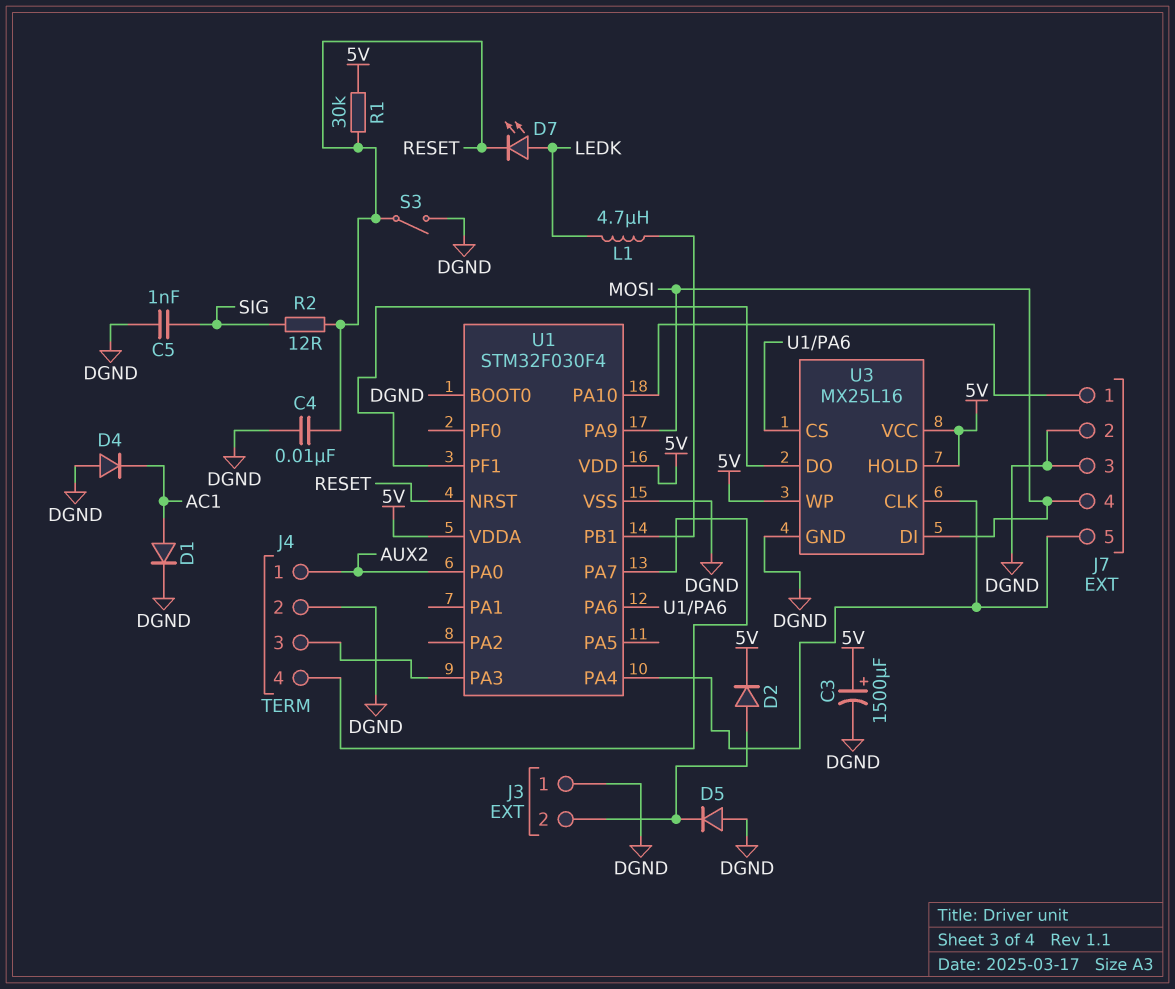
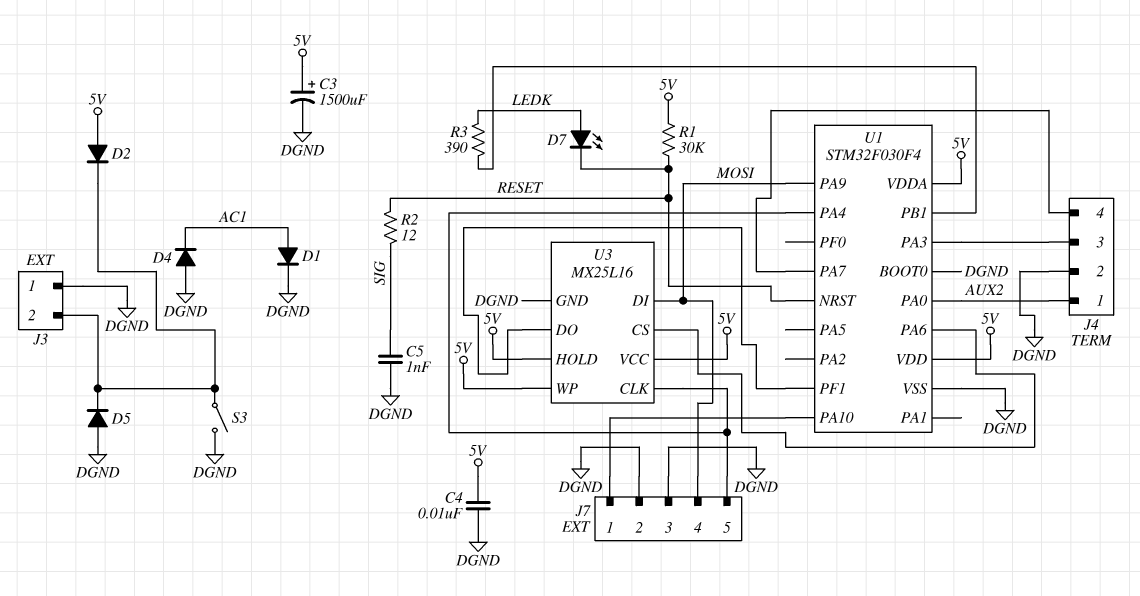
C4: 10nF (DGND, RESET) -> 10nF (5V, DGND)
D2: diode (A J3/2, K 5V) -> diode (A 5V, K J3/2)
L1: 4.7uH (LEDK, U1/PB1) -> none
R3: none -> 390 (LEDK, U1/PB1)
S3: switch (DGND, RESET) -> switch (DGND, J3/2)

